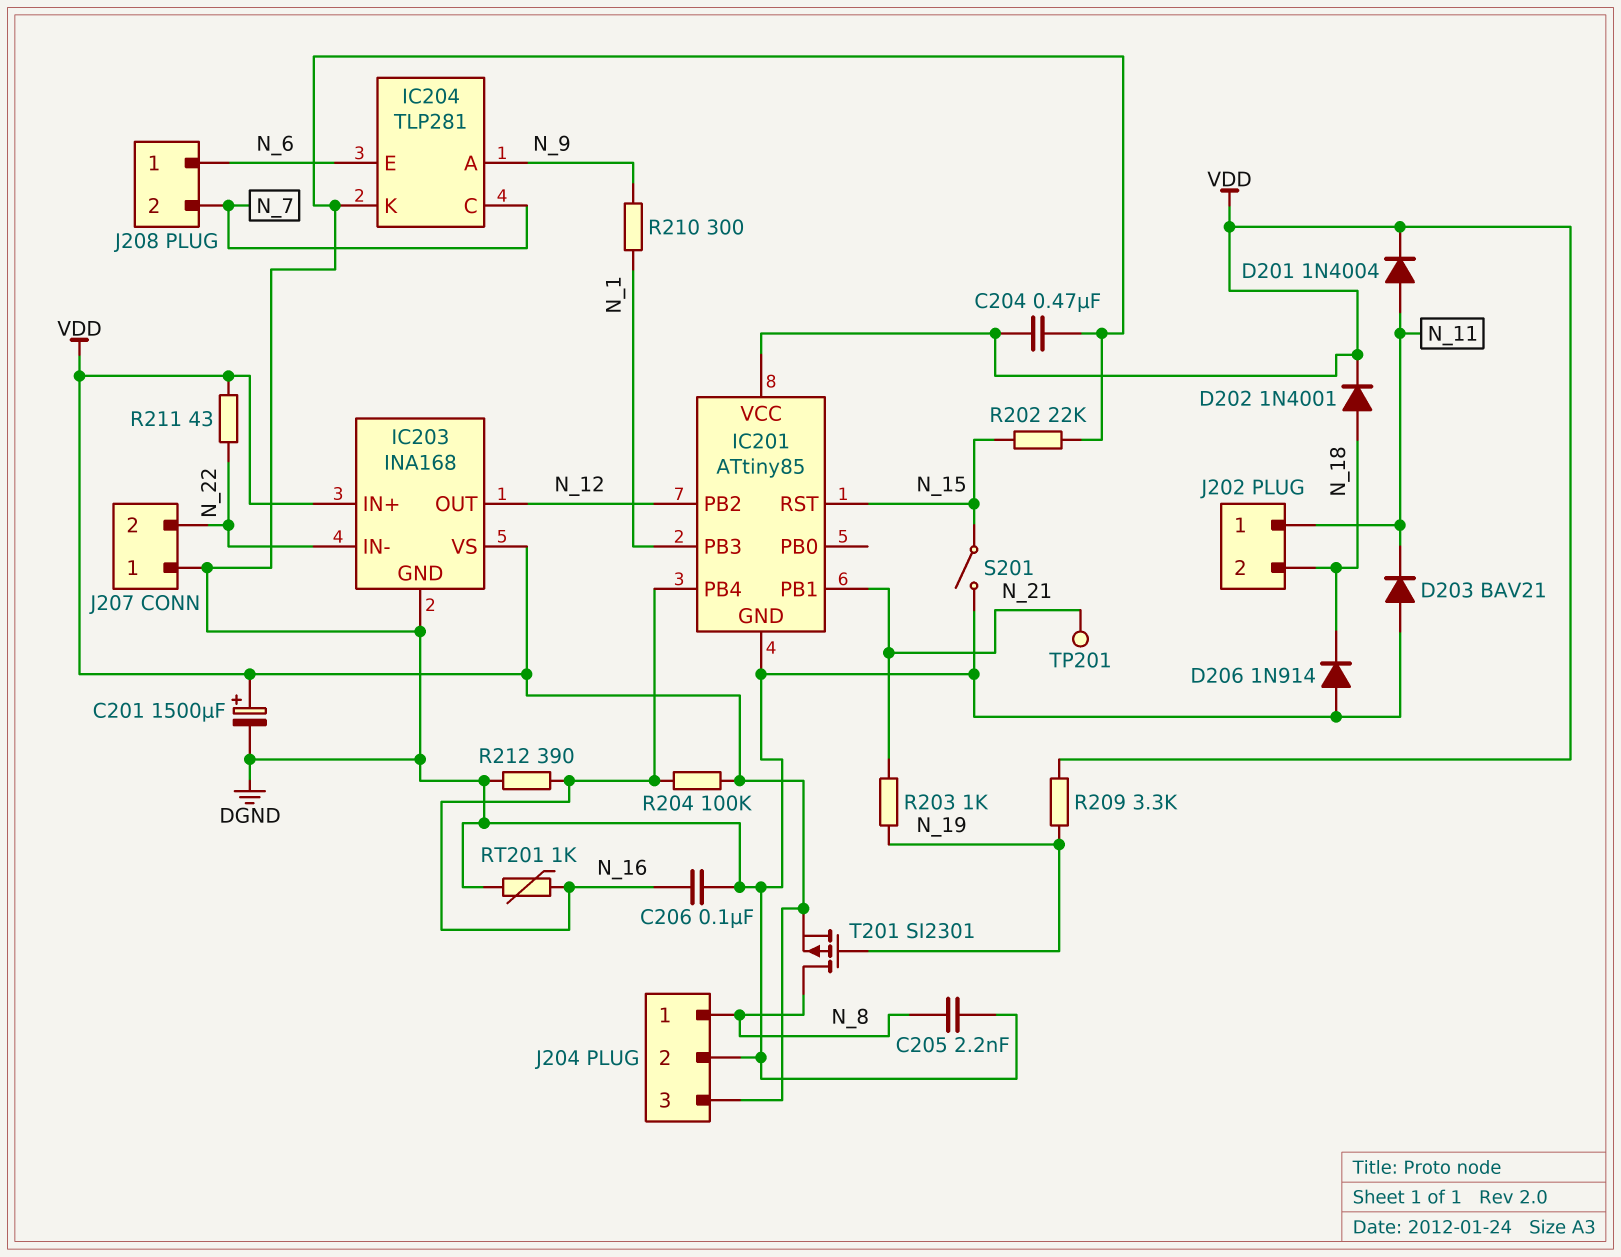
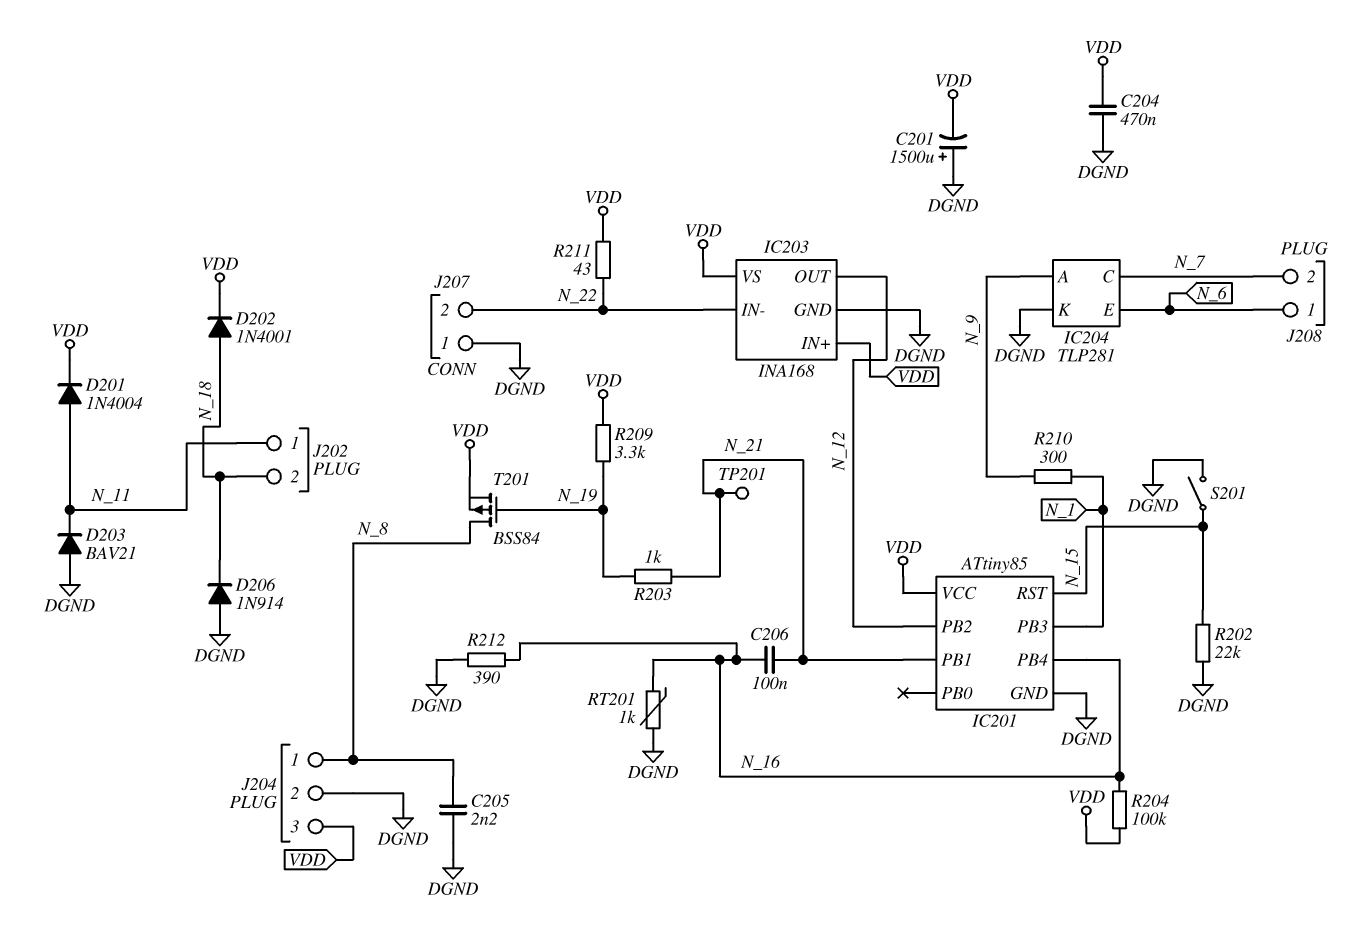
C201: 1500uF (plus VDD, minus DGND) -> 1500uF (plus DGND, minus VDD)
C206: 100nF (DGND, N_16) -> 100nF (N_16, N_21)
T201: PMOS SI2301 (G N_19, D N_8, S VDD) -> PMOS BSS84 (G N_19, D N_8, S VDD)

